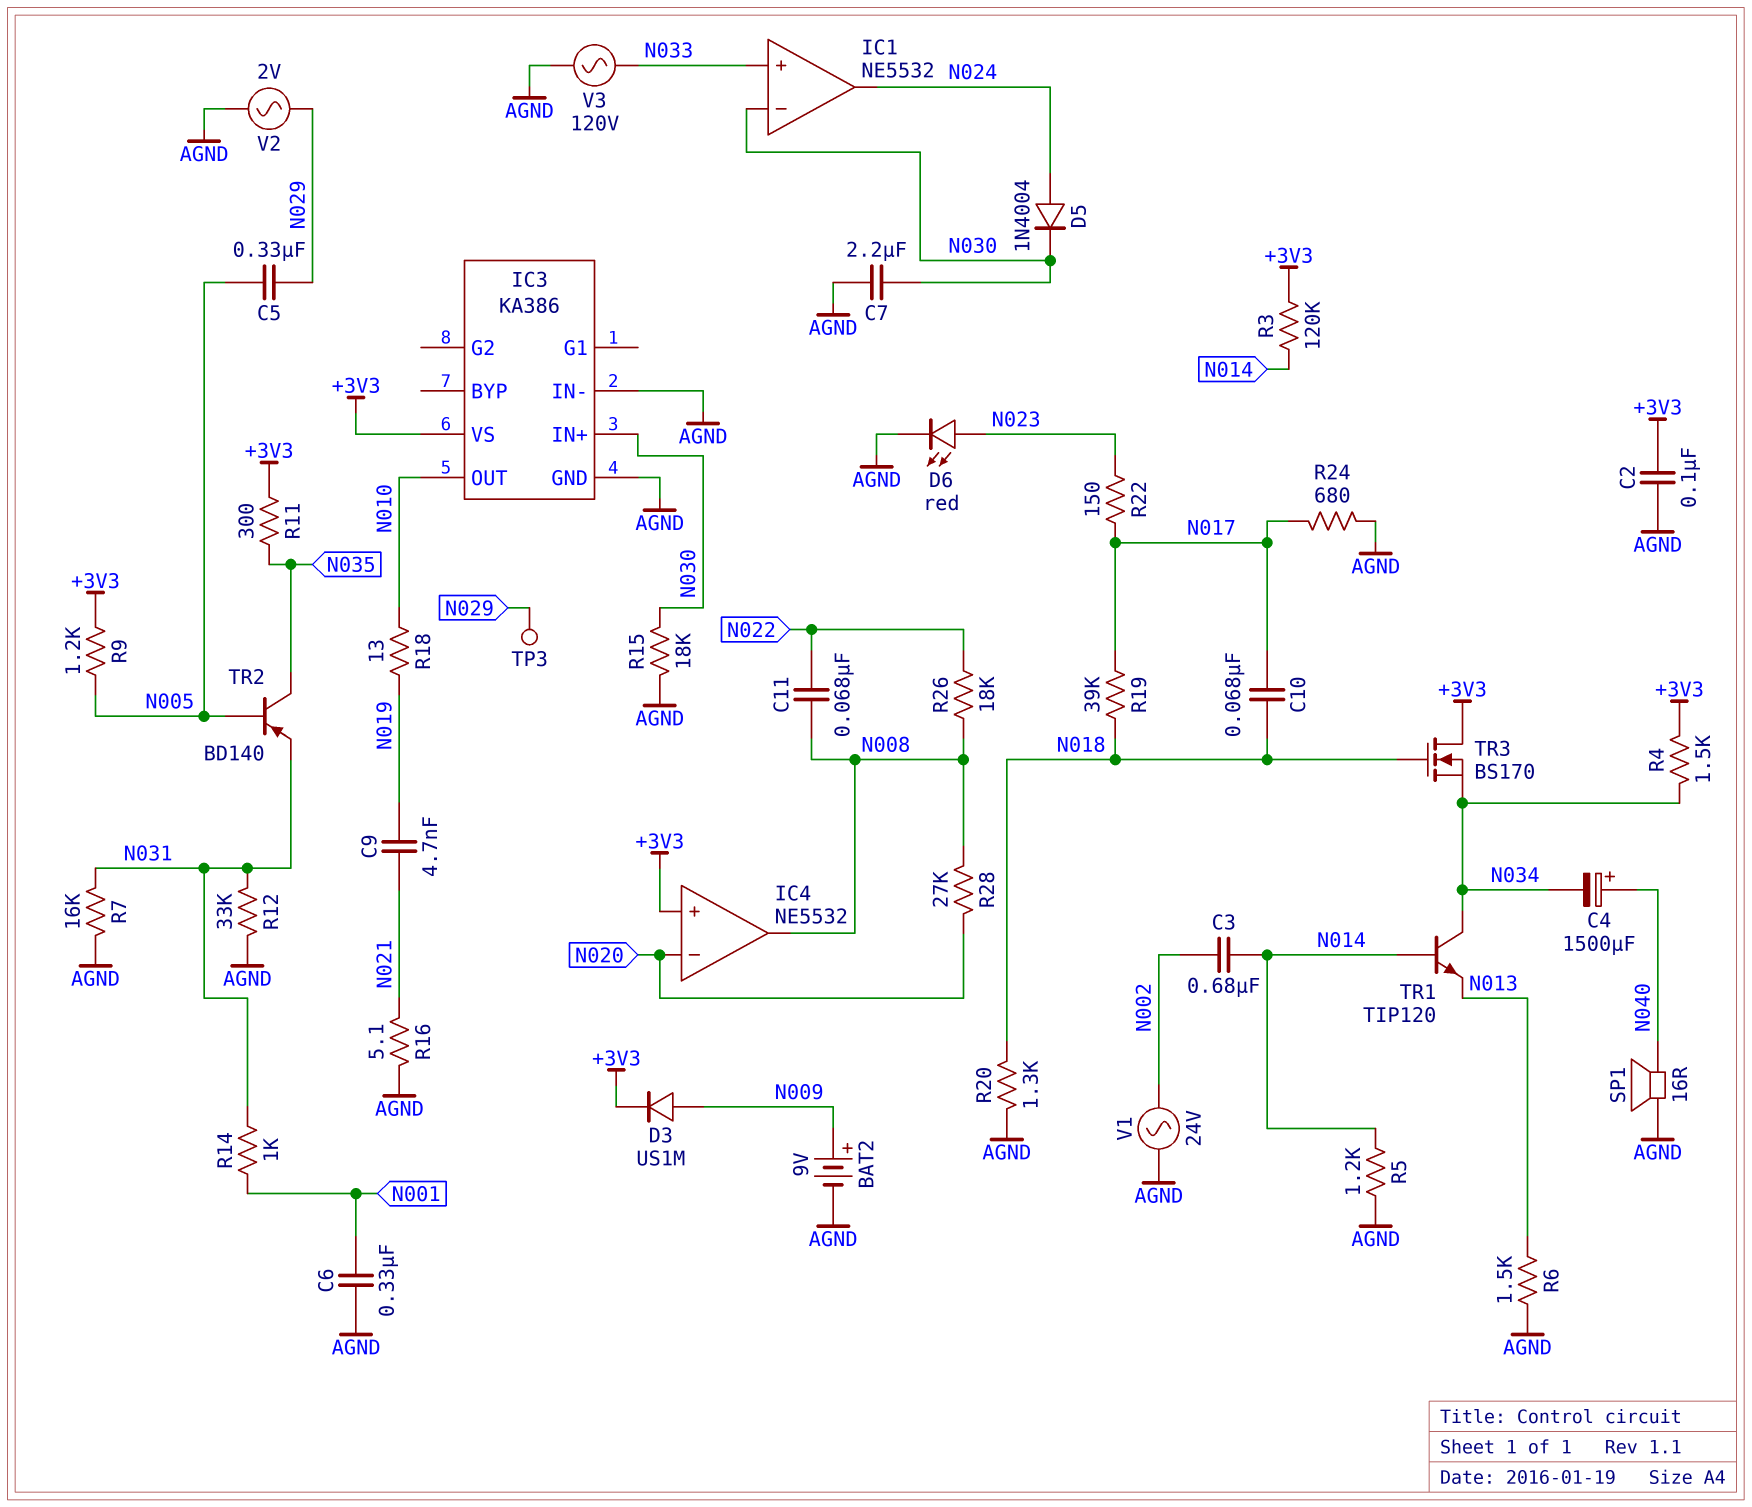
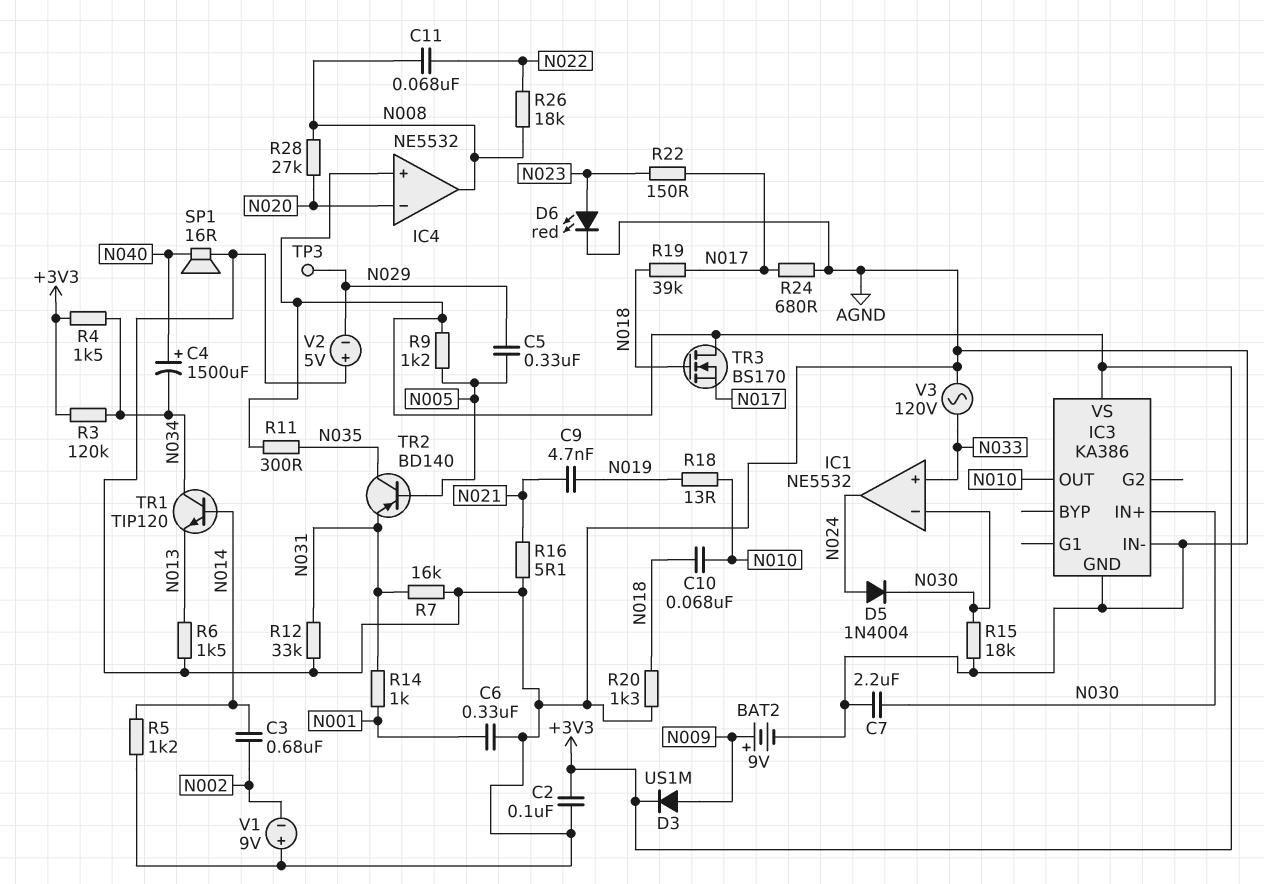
C10: 68nF (N017, N018) -> 68nF (N010, N018)
R3: 120k (+3V3, N014) -> 120k (+3V3, N034)
TR3: NMOS BS170 (G N018, D +3V3, S N034) -> NMOS BS170 (G N018, D +3V3, S N017)
V1: AC 24V (AGND, N002) -> 9V (plus AGND, minus N002)
V2: AC 2V (AGND, N029) -> 5V (plus AGND, minus N029)

